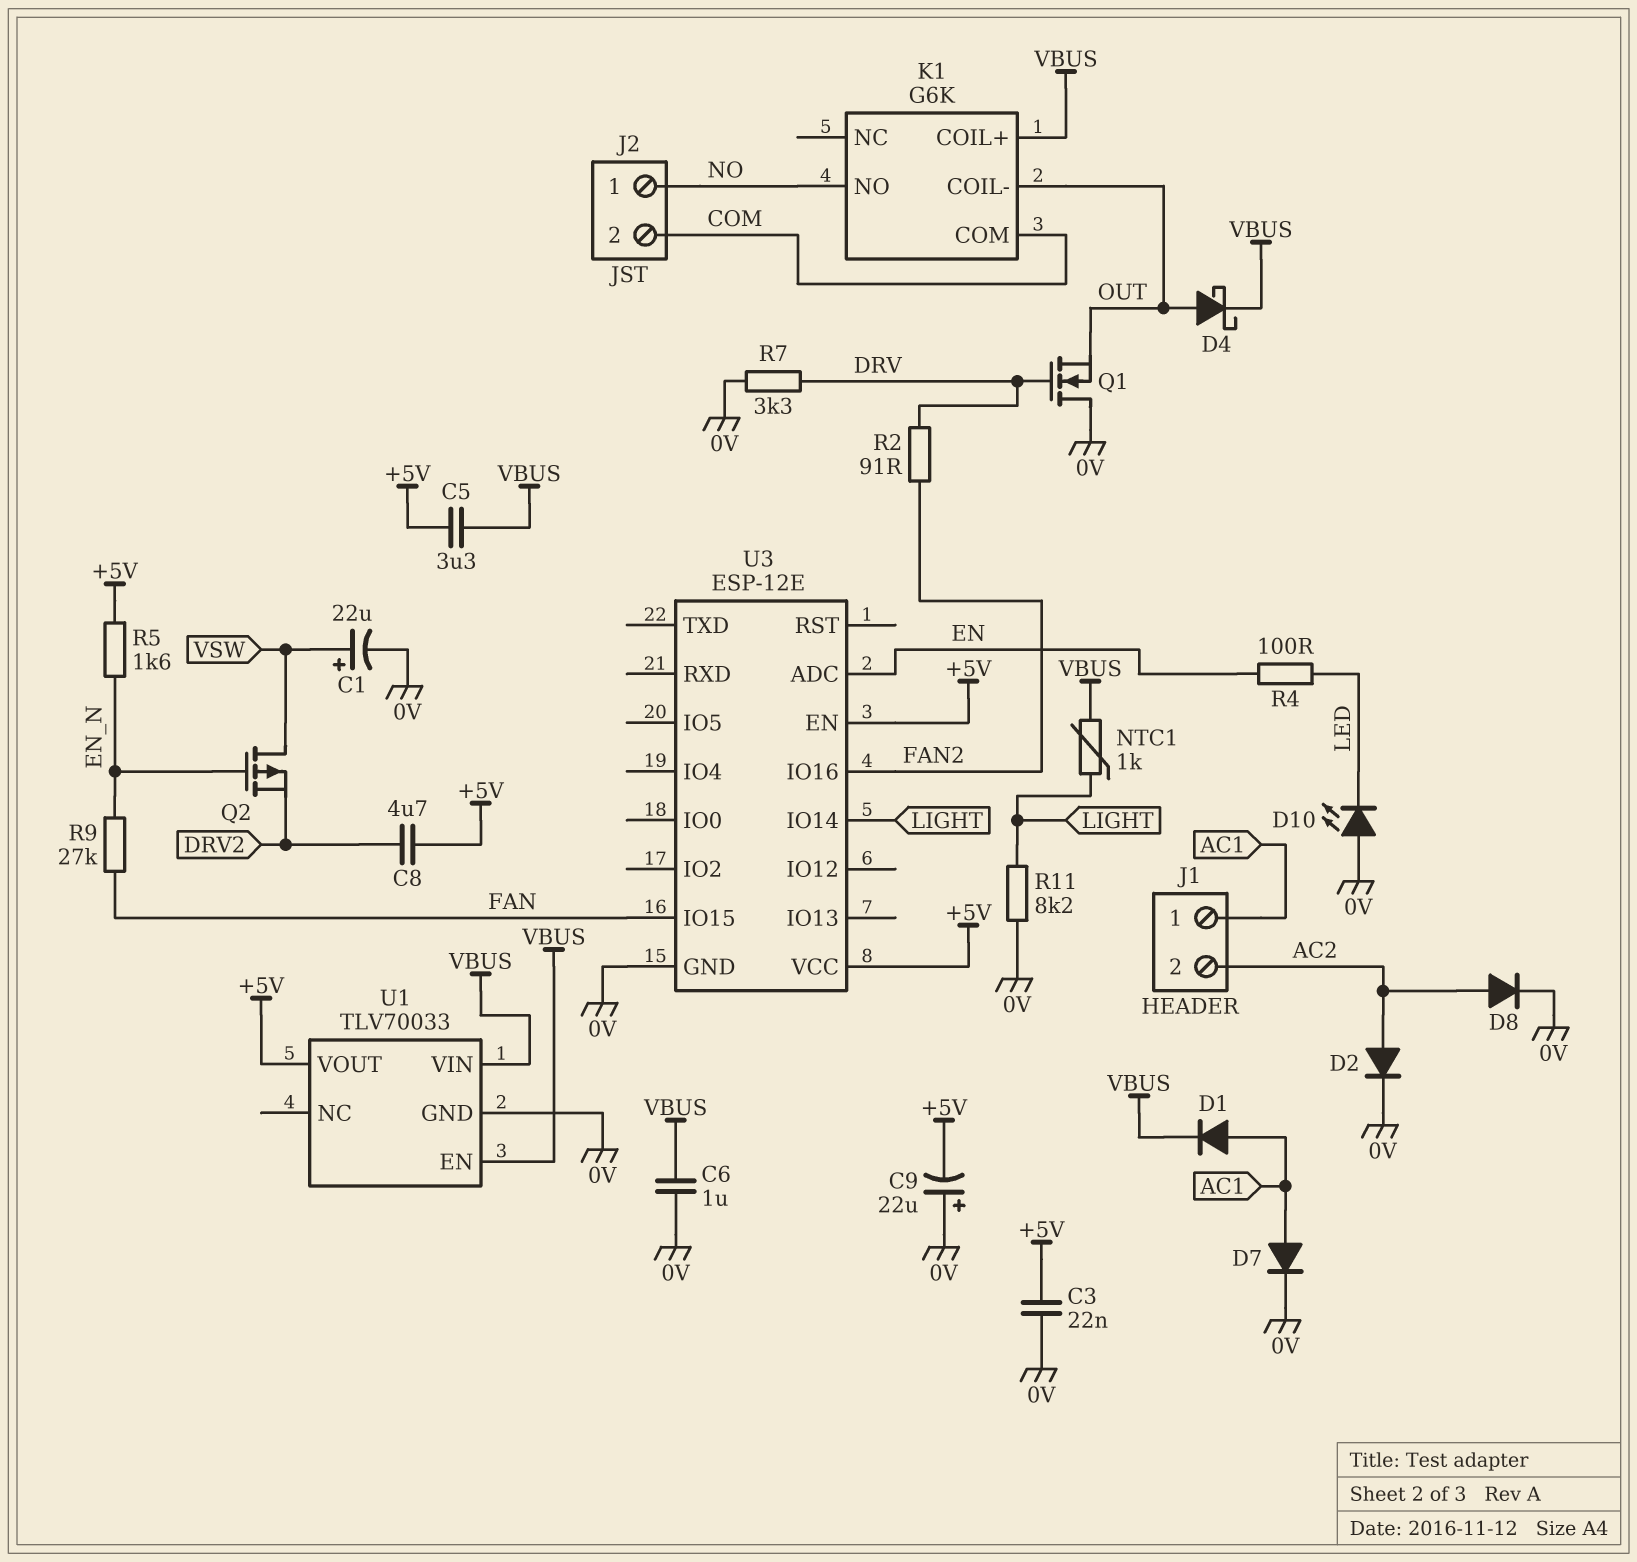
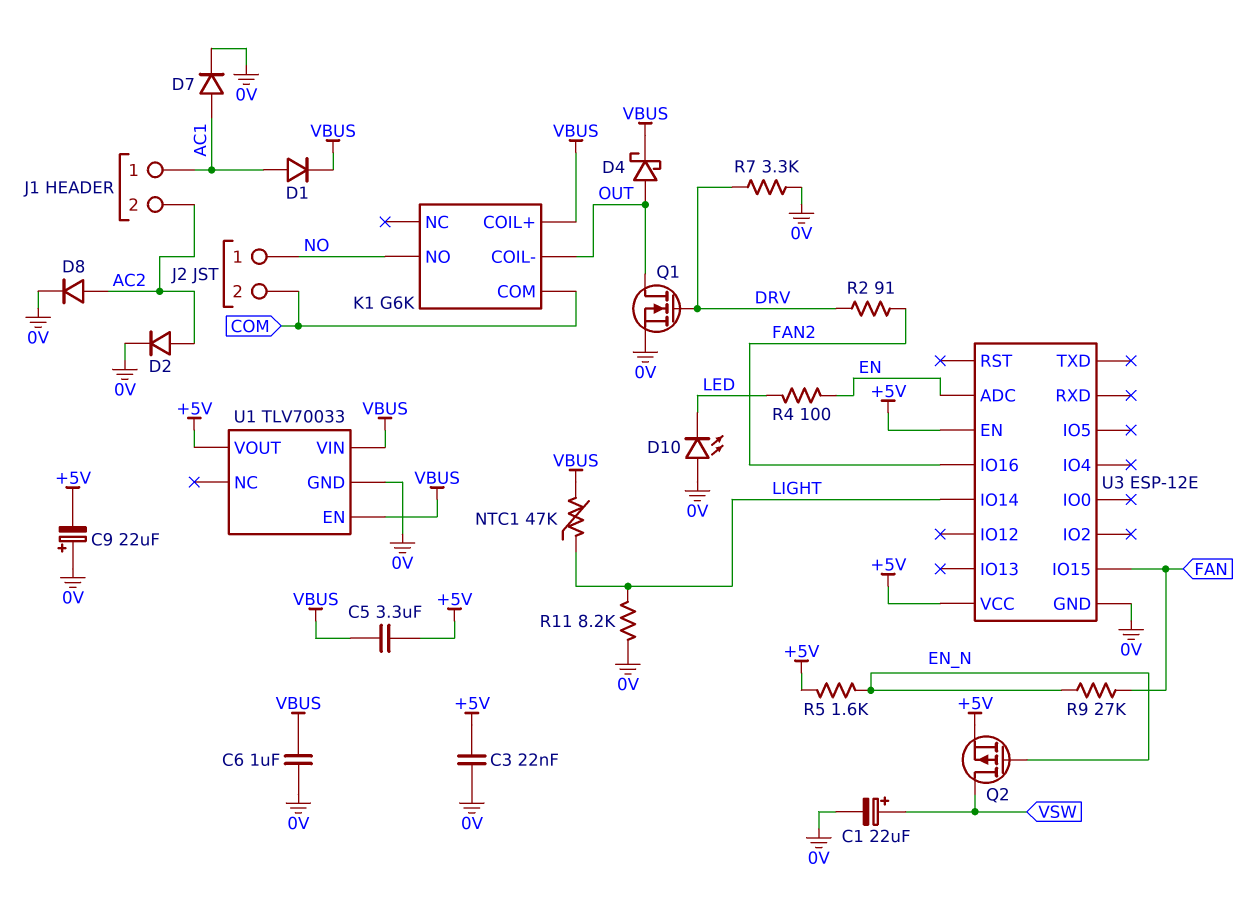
C8: 4.7uF (+5V, DRV2) -> none
NTC1: 1k (LIGHT, VBUS) -> 47k (LIGHT, VBUS)
Q1: NMOS (G DRV, D 0V, S OUT) -> NMOS (G DRV, D OUT, S 0V)
Q2: PMOS (G EN_N, D VSW, S DRV2) -> PMOS (G EN_N, D VSW, S +5V)

